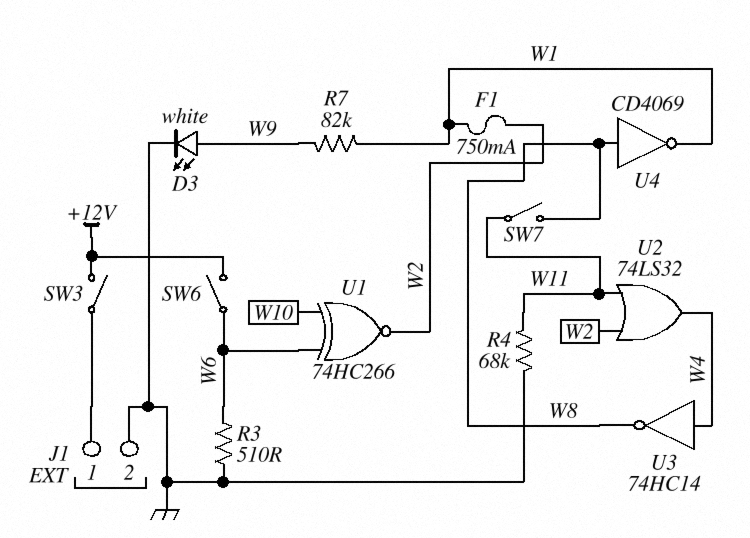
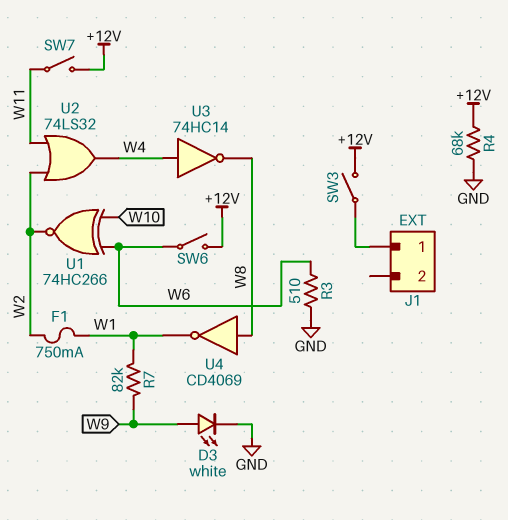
J1 pin 2: GND -> none
R4: 68k (GND, W11) -> 68k (+12V, GND)
SW7: switch (W8, W11) -> switch (+12V, W11)

